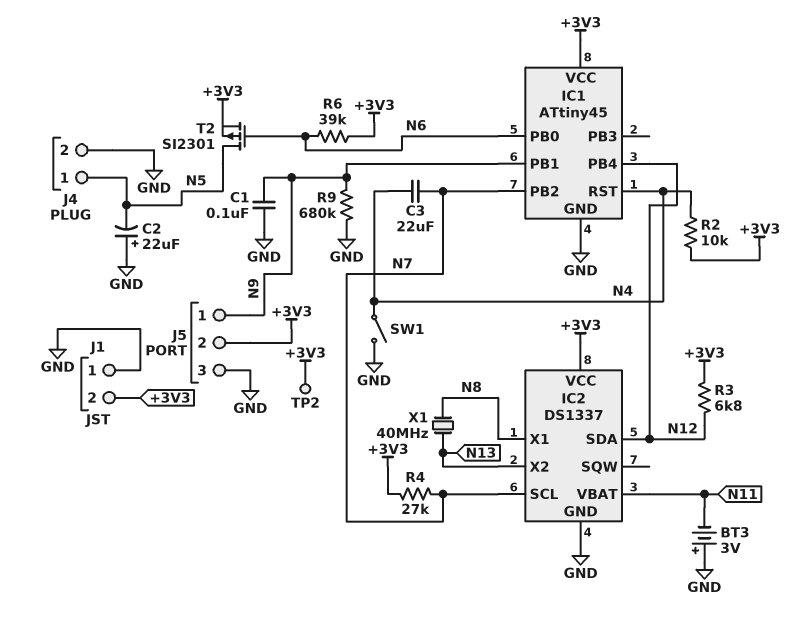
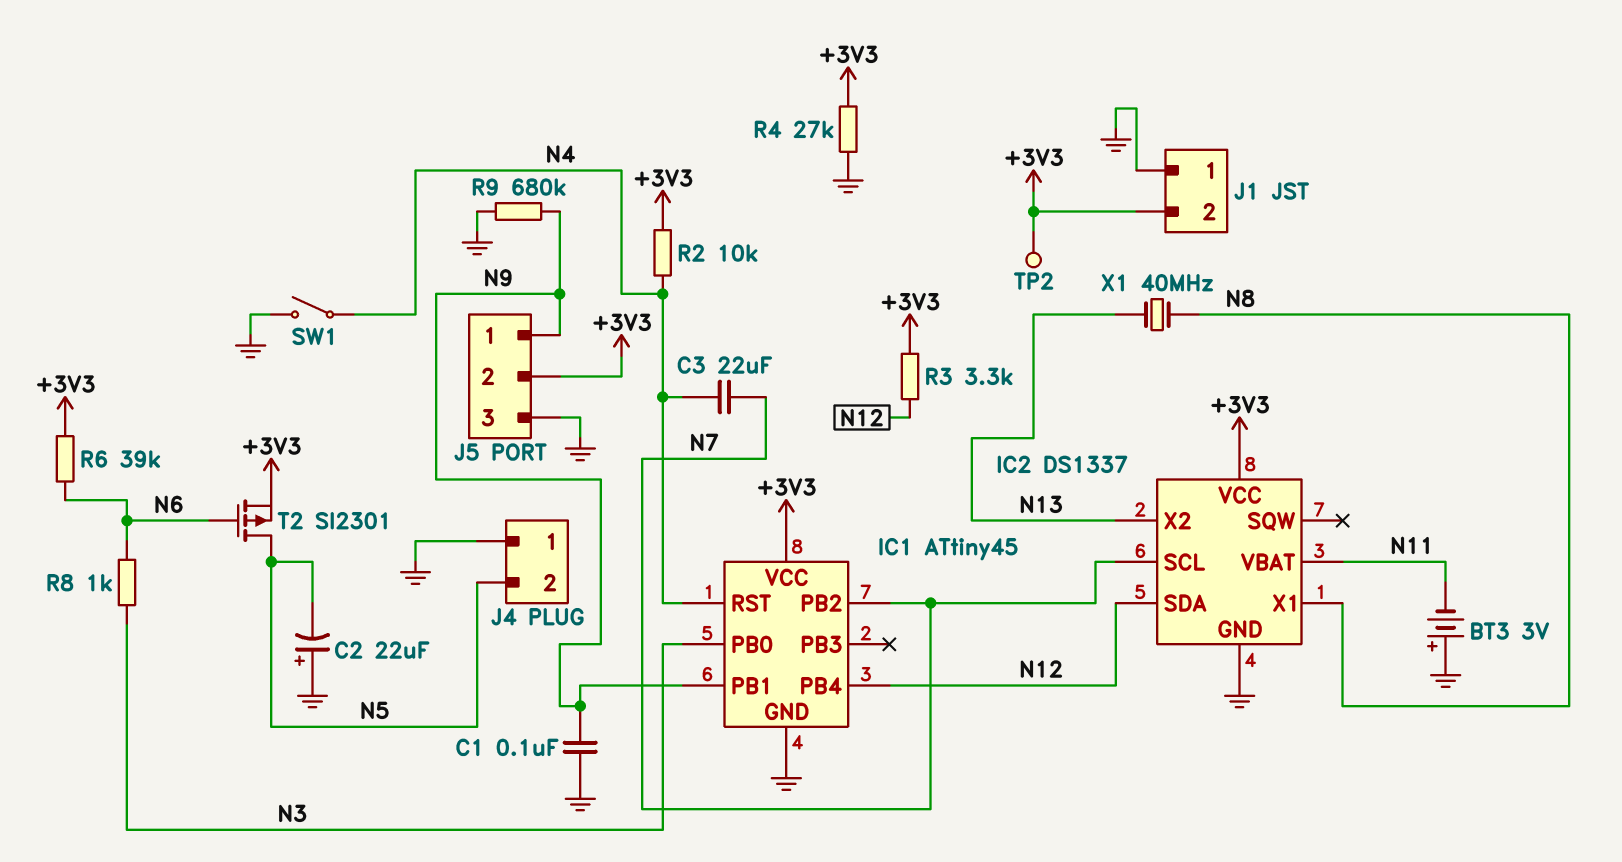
IC1 pin PB0: N6 -> N3
J4 pin 1: N5 -> GND
J4 pin 2: GND -> N5
R3: 6.8k (+3V3, N12) -> 3.3k (+3V3, N12)
R4: 27k (+3V3, N7) -> 27k (+3V3, GND)
R8: none -> 1k (N3, N6)

